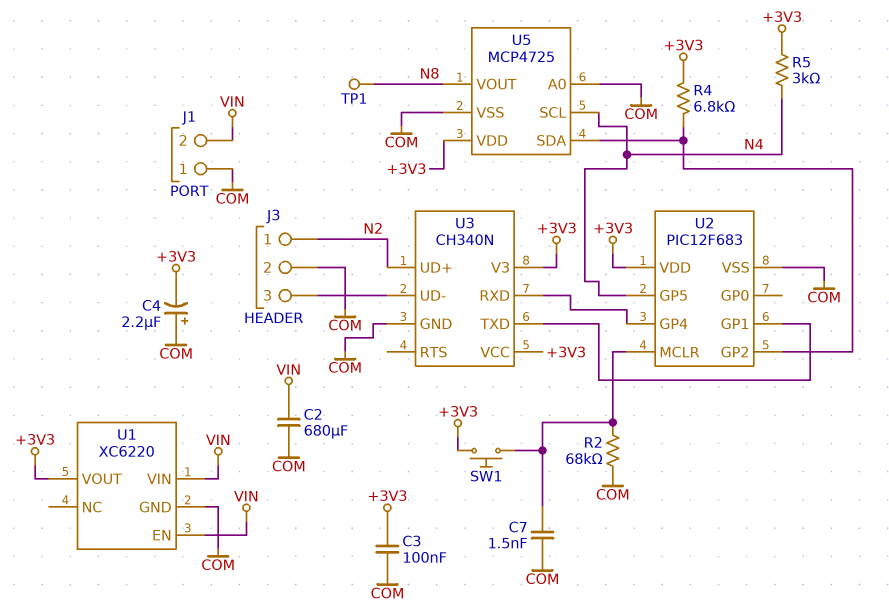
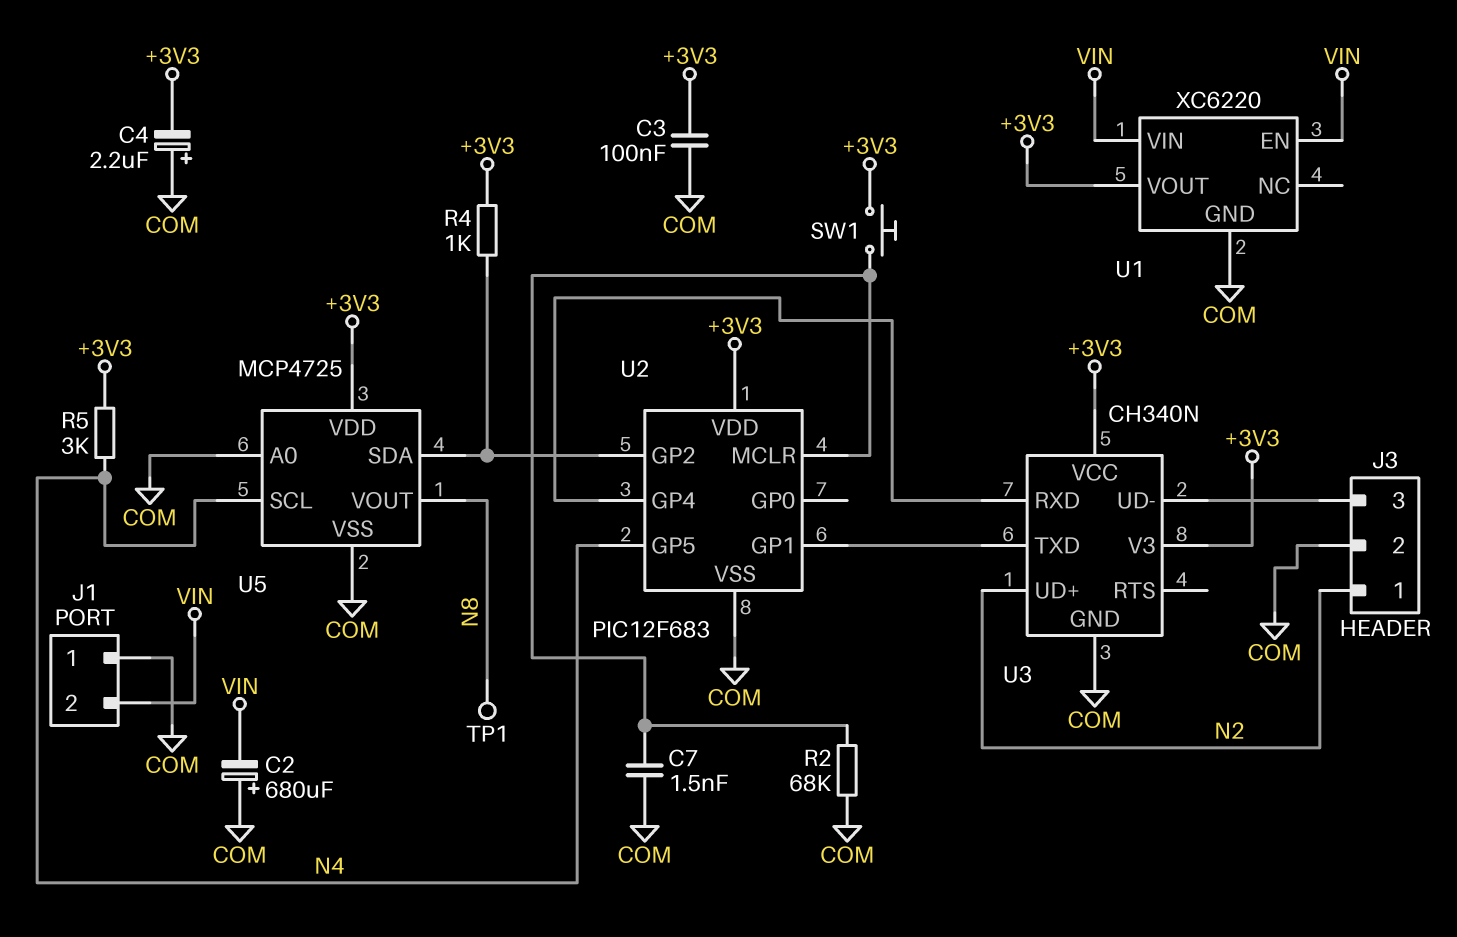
C2: 680uF (COM, VIN) -> 680uF (plus COM, minus VIN)
R4: 6.8k (+3V3, U2/GP2) -> 1k (+3V3, U2/GP2)

